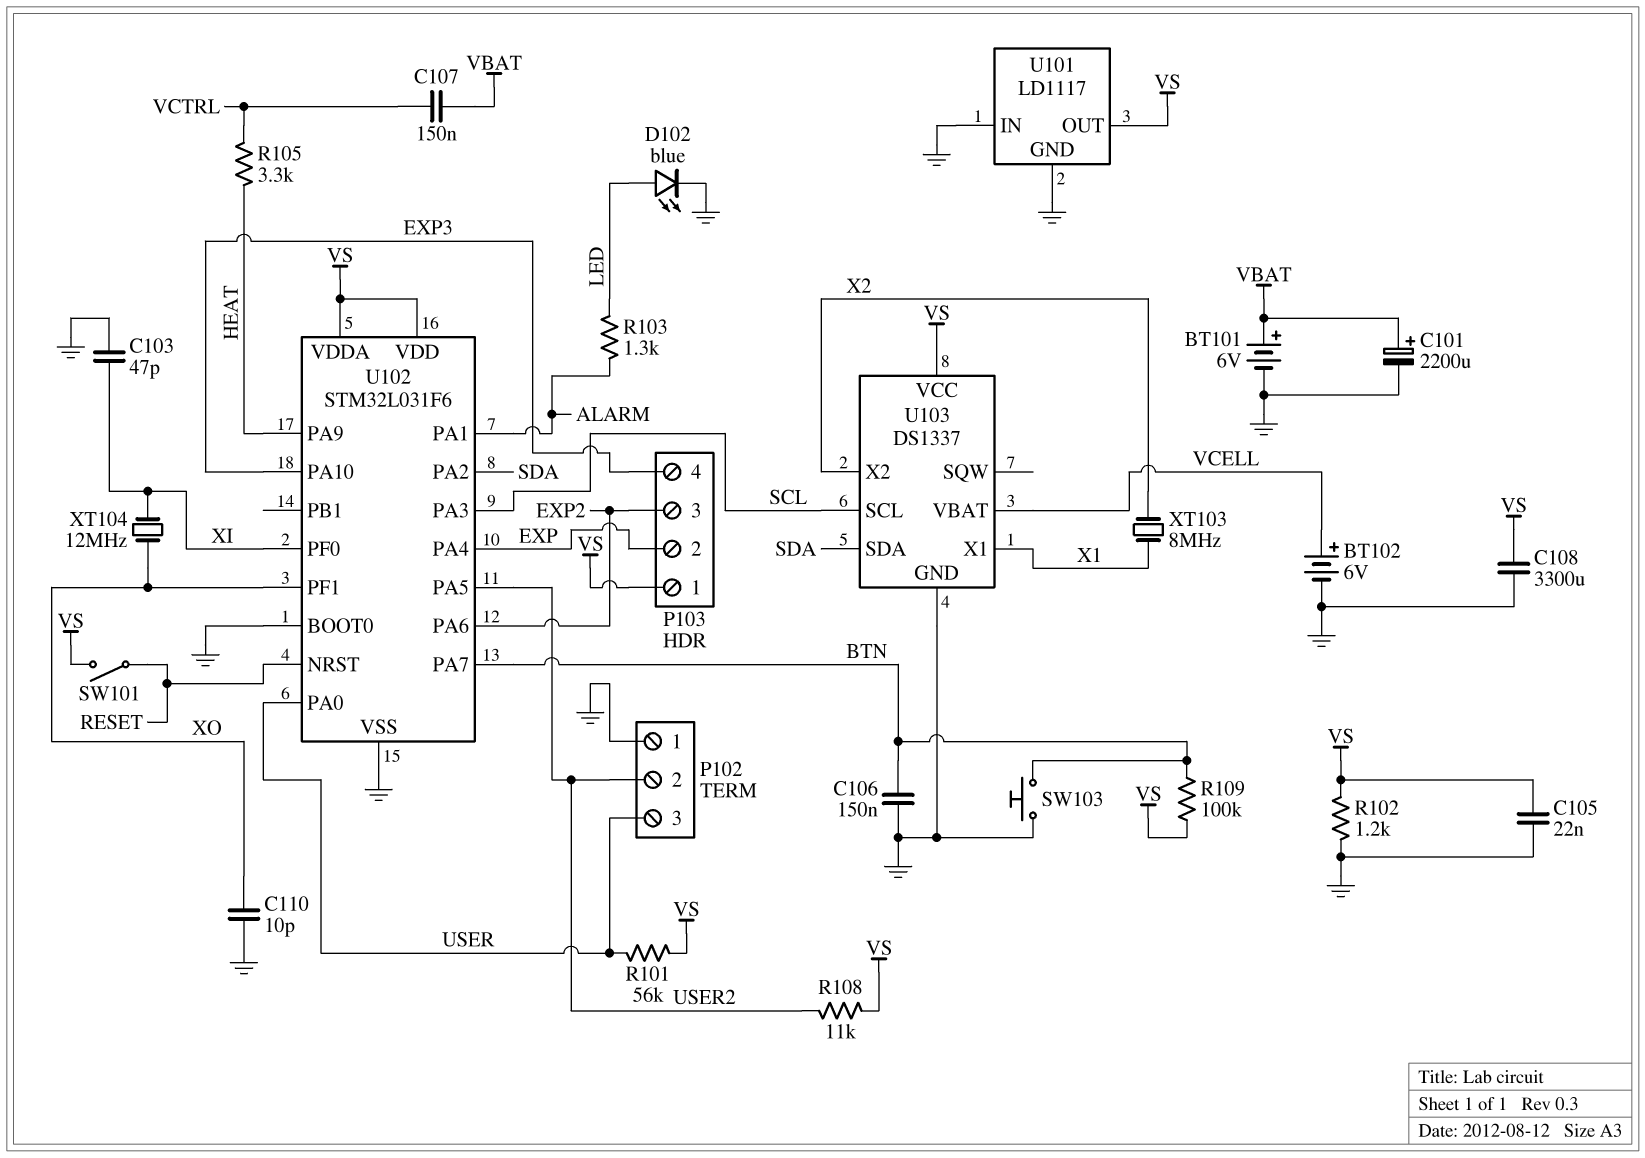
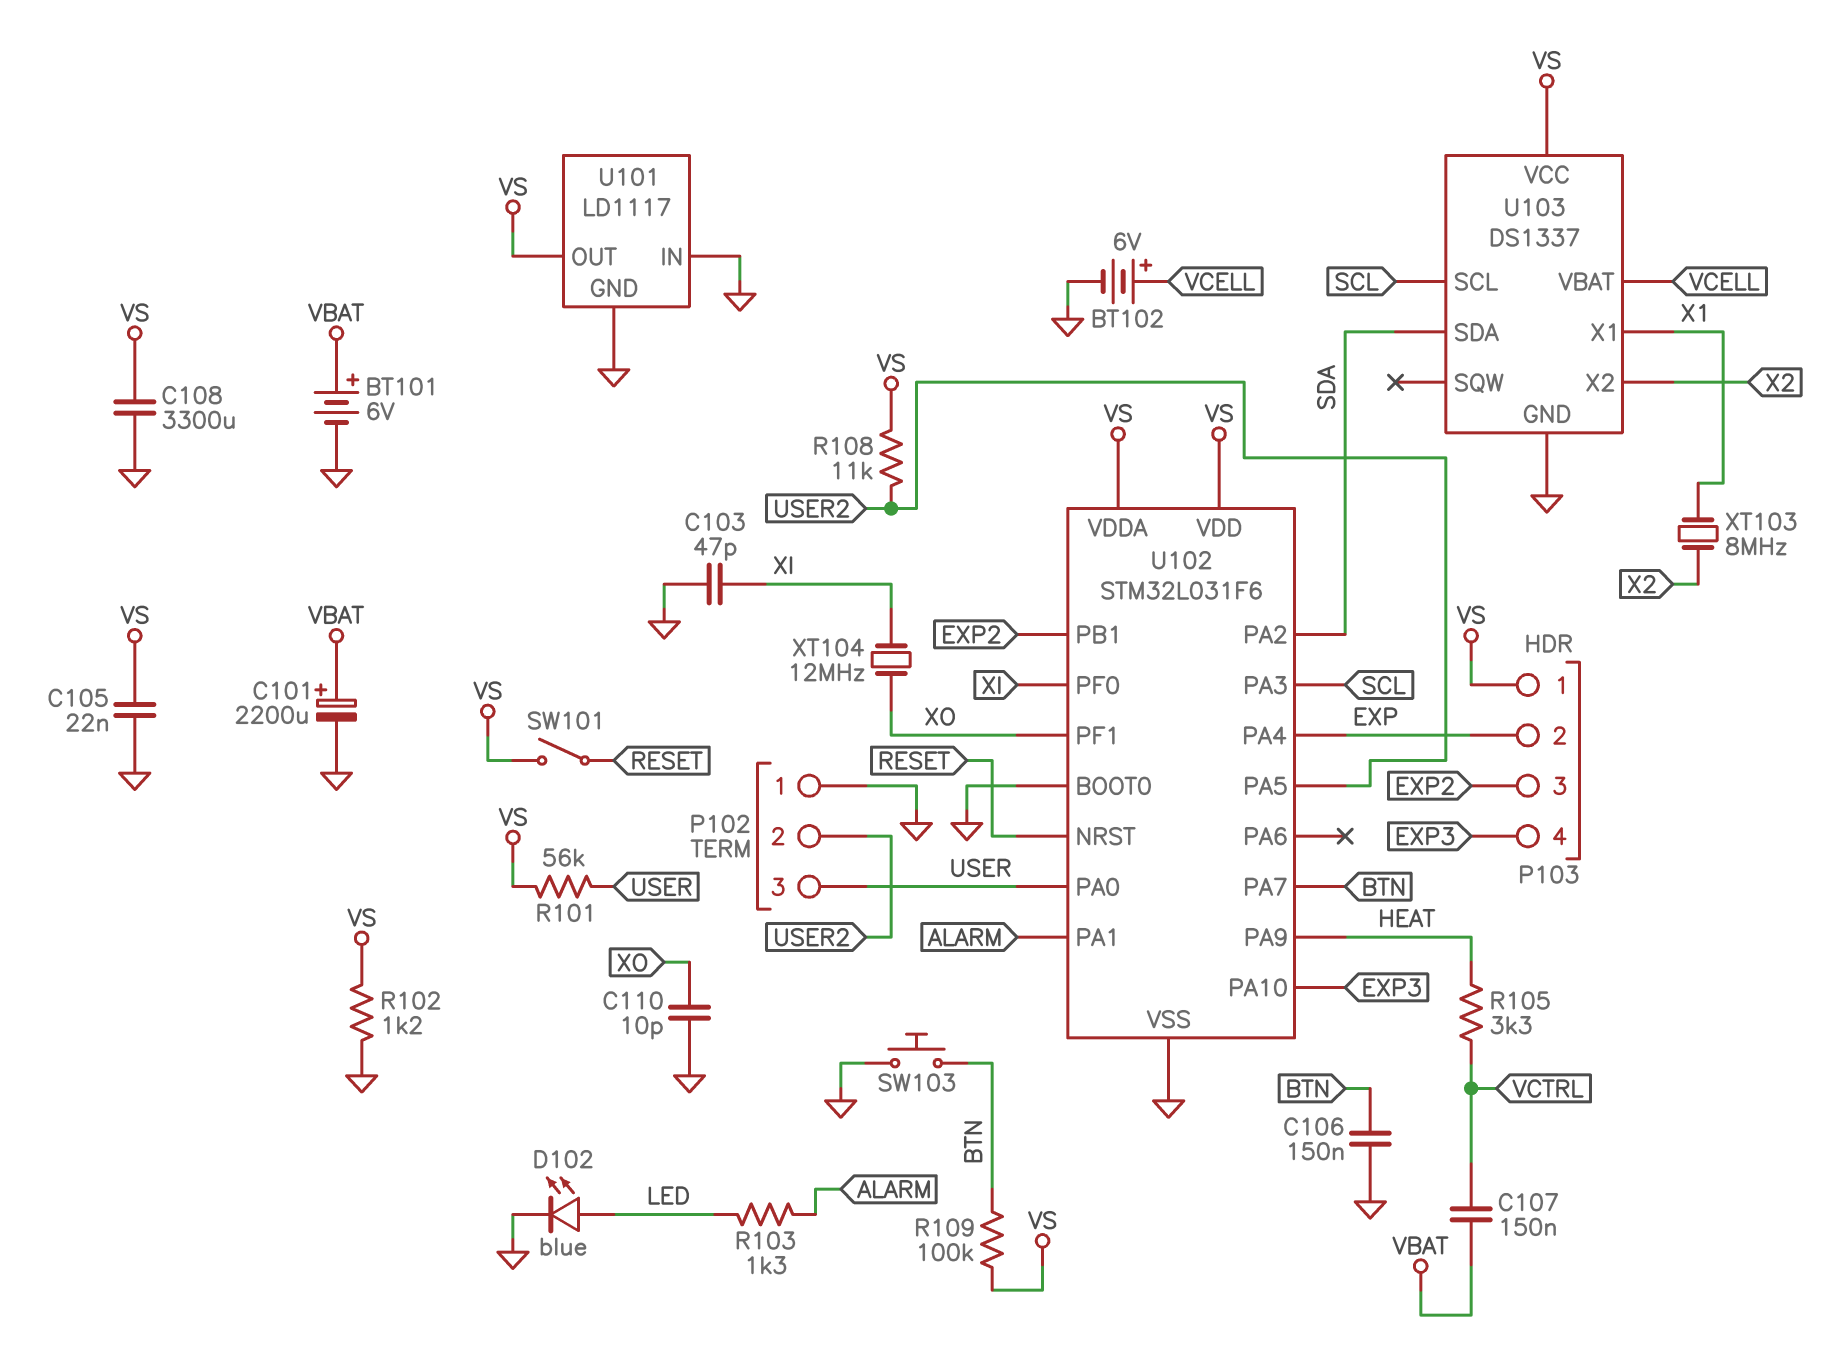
U102 pin PA6: EXP2 -> none
U102 pin PB1: none -> EXP2

